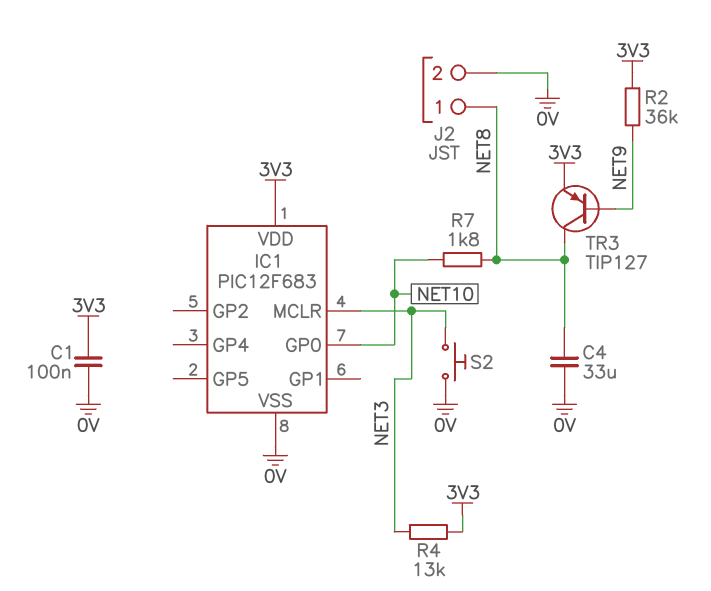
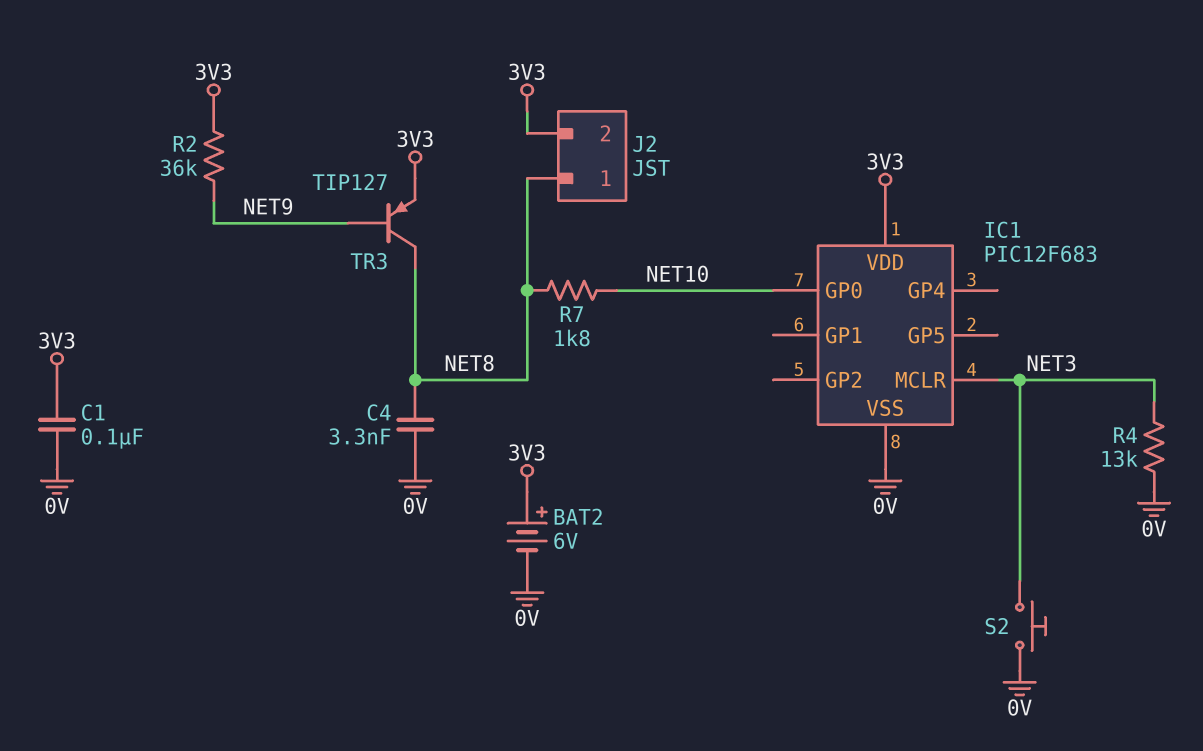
BAT2: none -> 6V (plus 3V3, minus 0V)
C4: 33uF (0V, NET8) -> 3.3nF (0V, NET8)
J2 pin 2: 0V -> 3V3
R4: 13k (3V3, NET3) -> 13k (0V, NET3)

